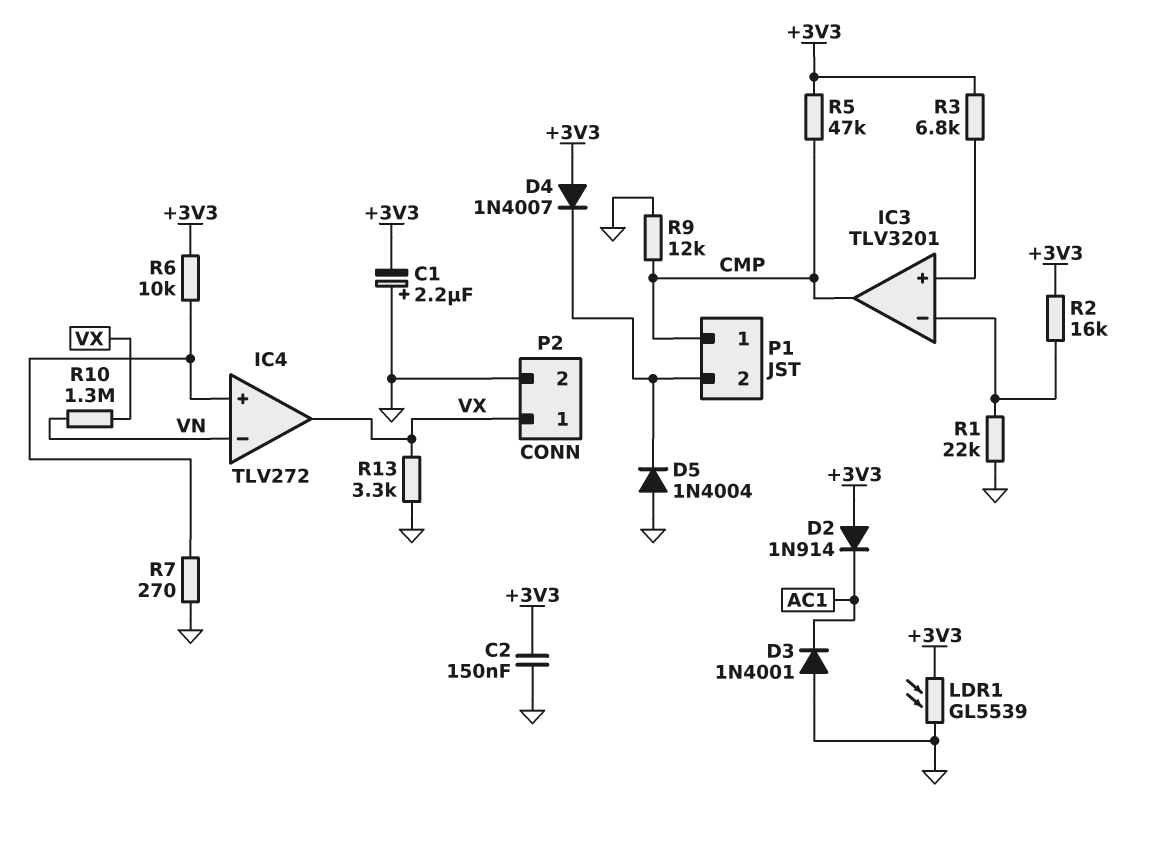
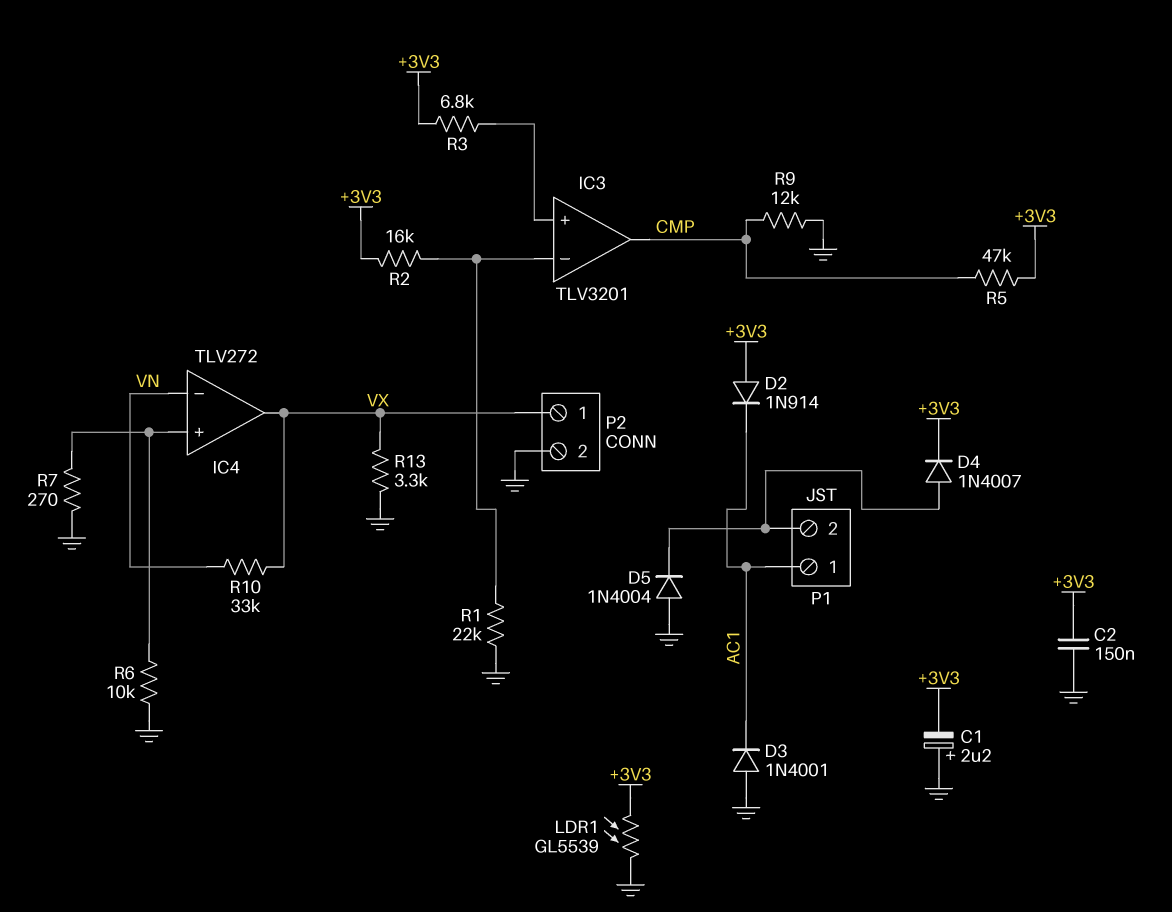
D4: diode 1N4007 (A +3V3, K P1/2) -> diode 1N4007 (A P1/2, K +3V3)
P1 pin 1: CMP -> AC1
R6: 10k (+3V3, IC4/in+) -> 10k (GND, IC4/in+)
R10: 1.3M (VN, VX) -> 33k (VN, VX)

